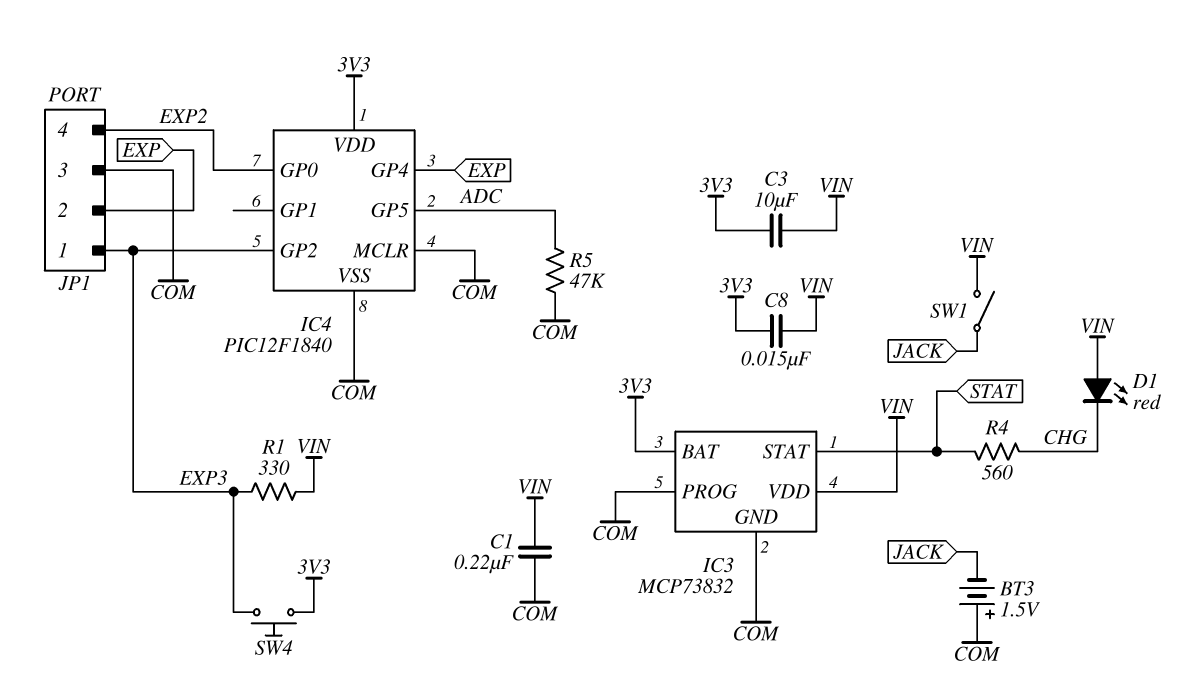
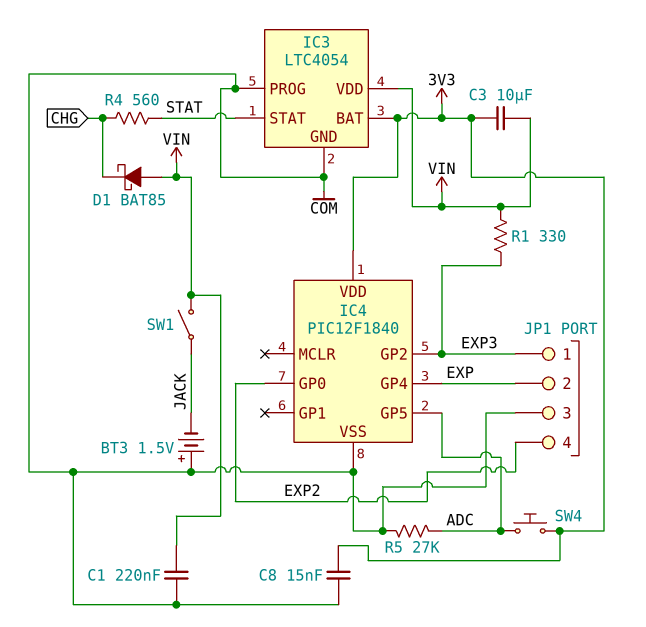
C8: 15nF (3V3, VIN) -> 15nF (3V3, COM)
D1: LED red (A VIN, K CHG) -> schottky BAT85 (A VIN, K CHG)
IC3: MCP73832 -> LTC4054
IC4 pin MCLR: COM -> none
R5: 47k (ADC, COM) -> 27k (ADC, COM)
SW4: button (3V3, EXP3) -> button (3V3, ADC)

